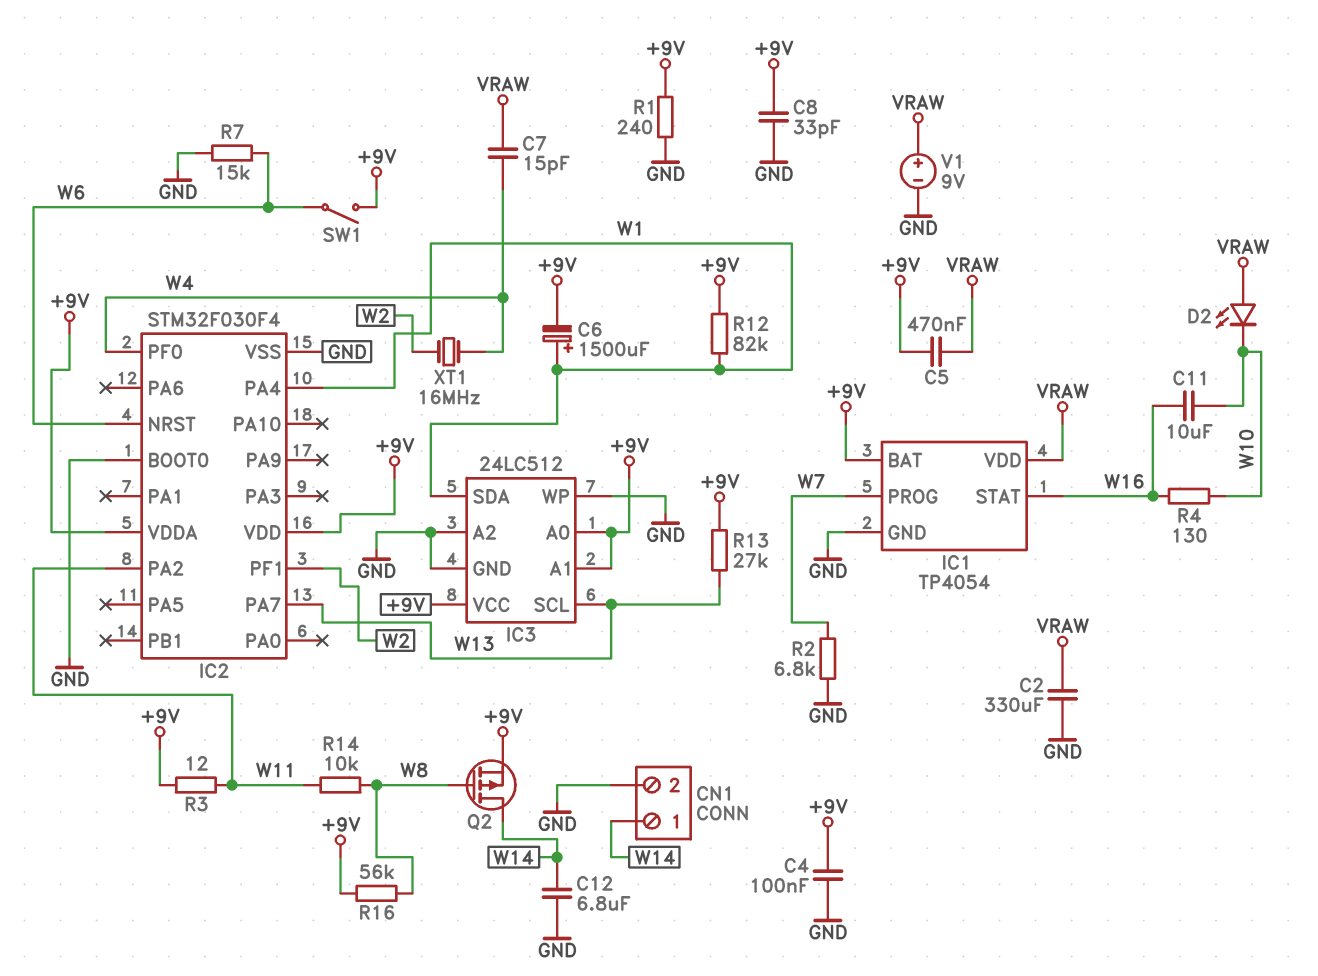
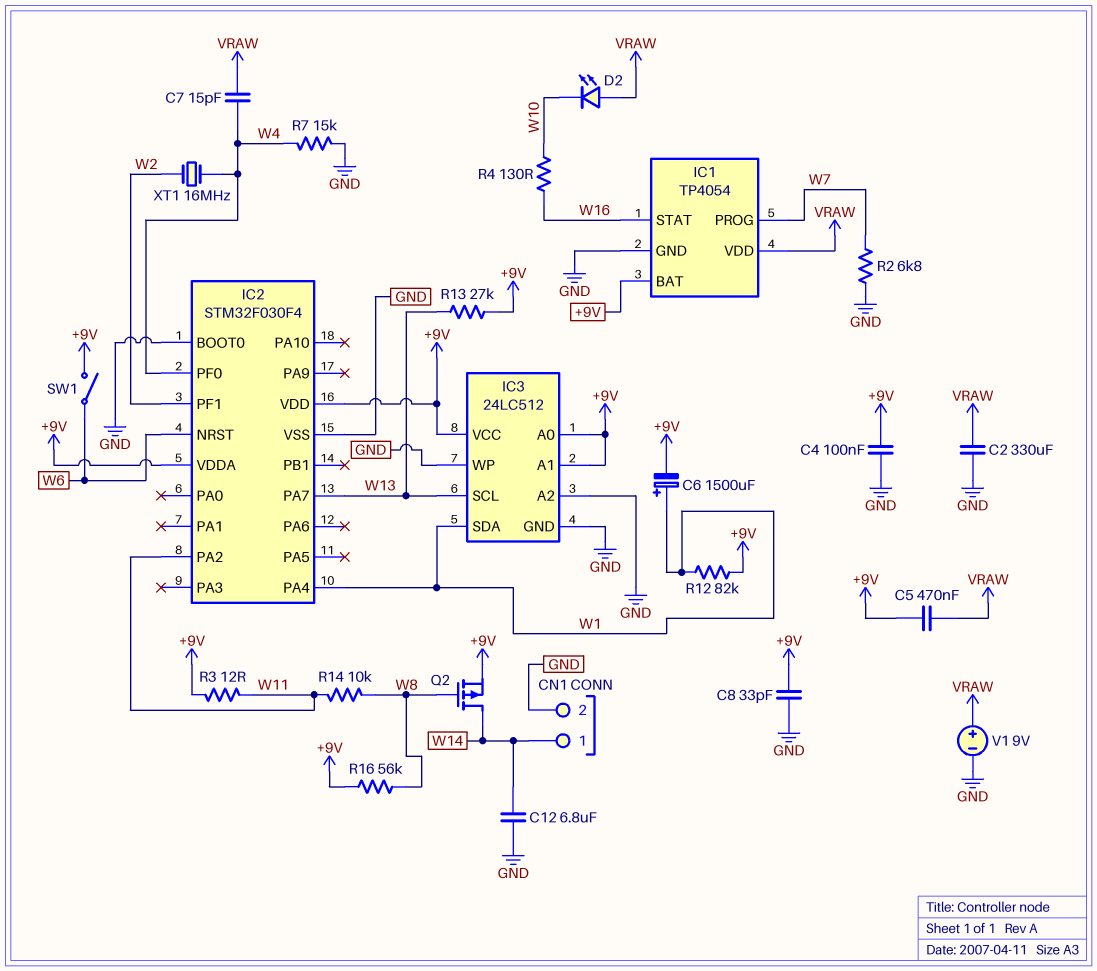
C11: 10uF (W10, W16) -> none
R1: 240 (+9V, GND) -> none
R7: 15k (GND, W6) -> 15k (GND, W4)

